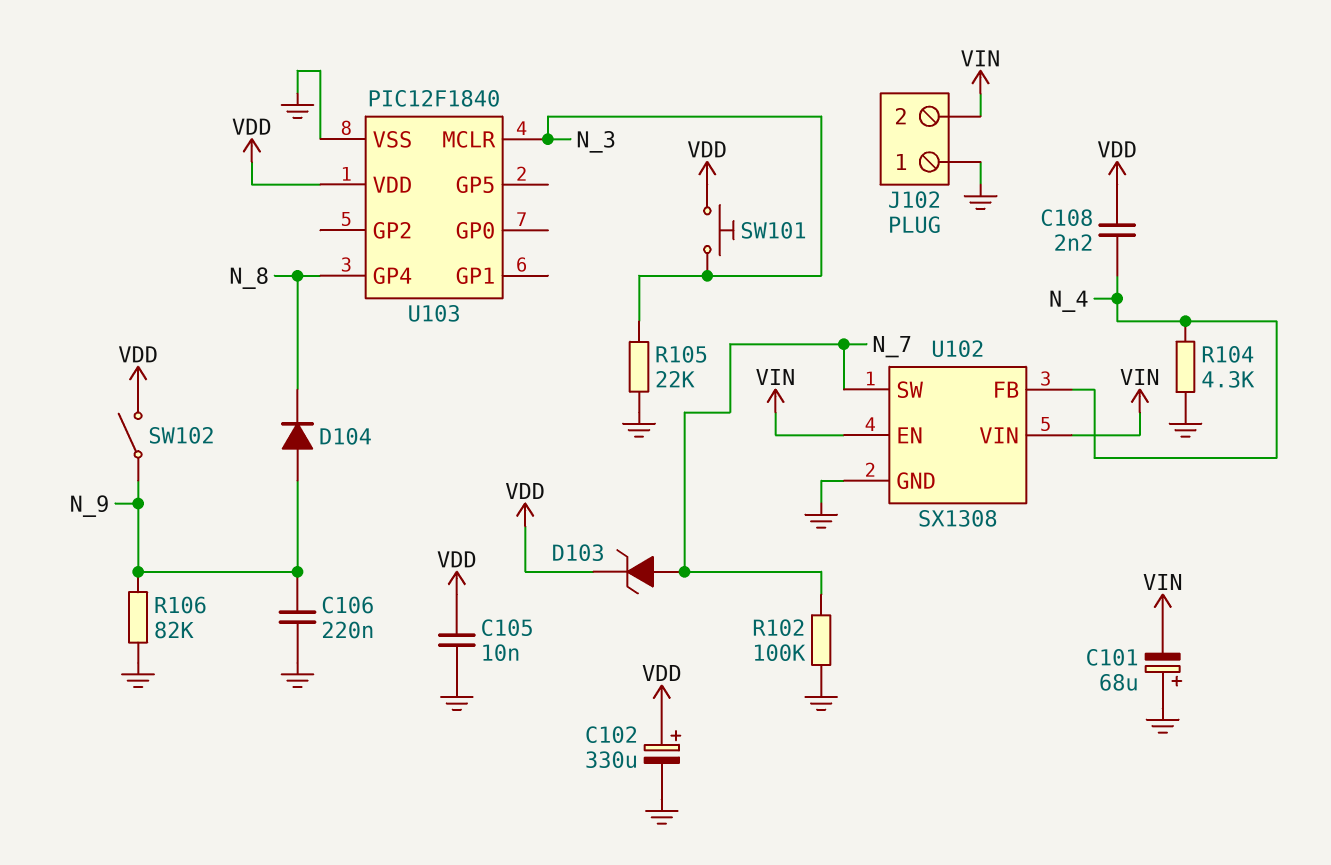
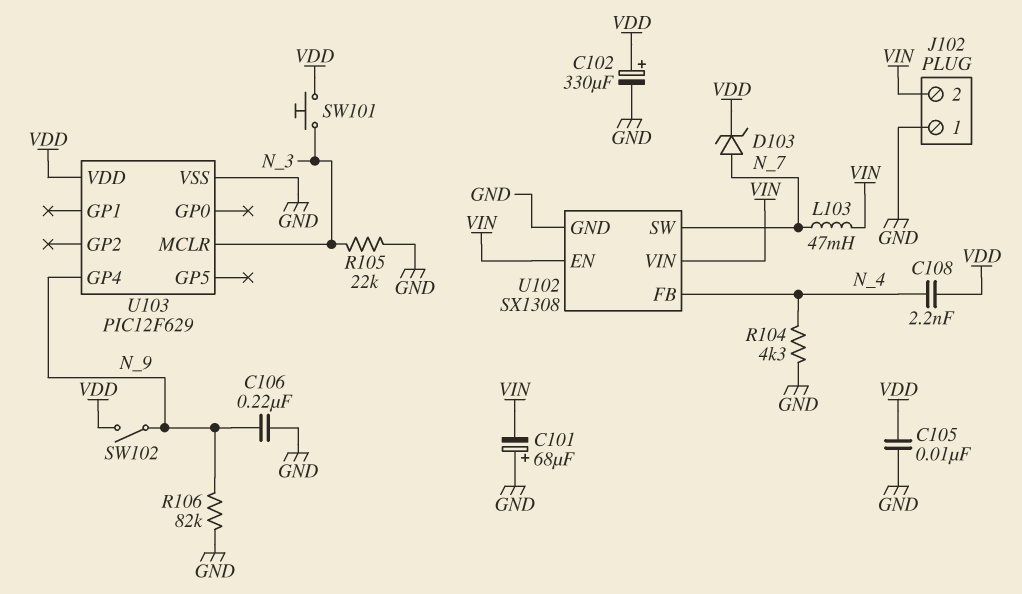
D104: diode (A N_9, K N_8) -> none
L103: none -> 47mH (N_7, VIN)
R102: 100k (GND, N_7) -> none
U103: PIC12F1840 -> PIC12F629
U103 pin GP4: N_8 -> N_9

